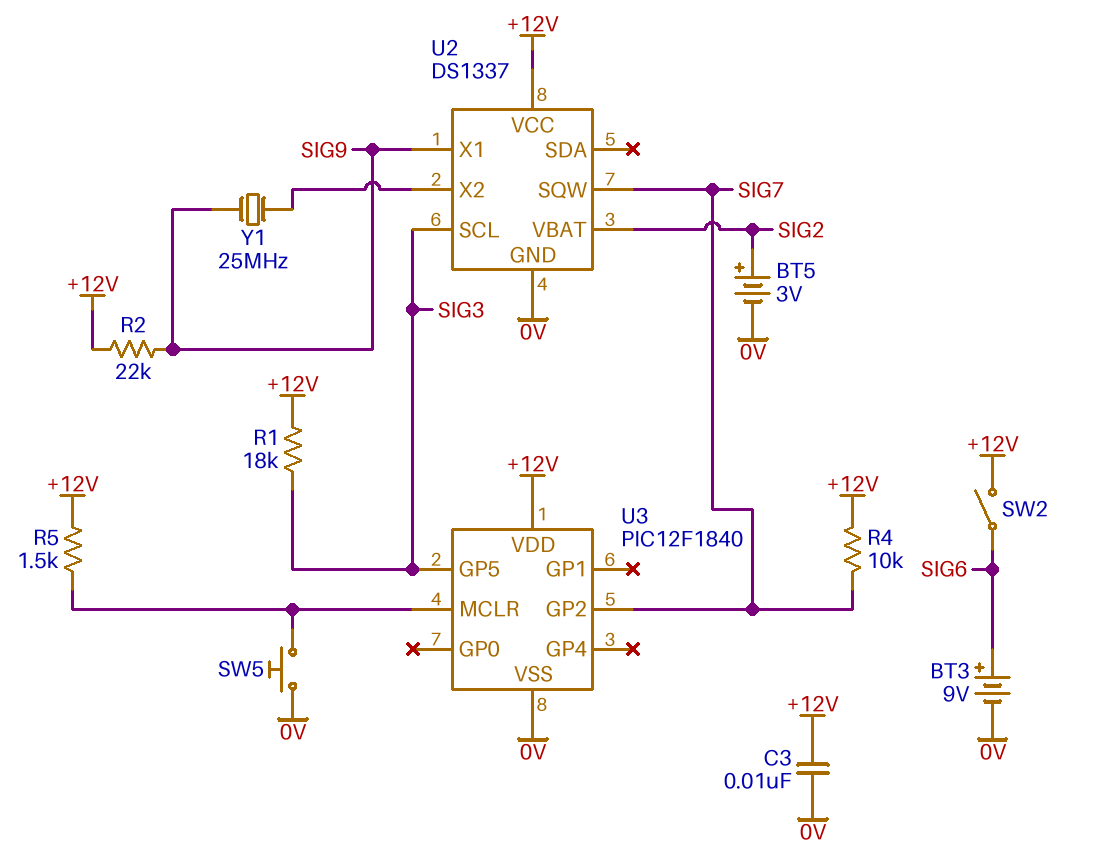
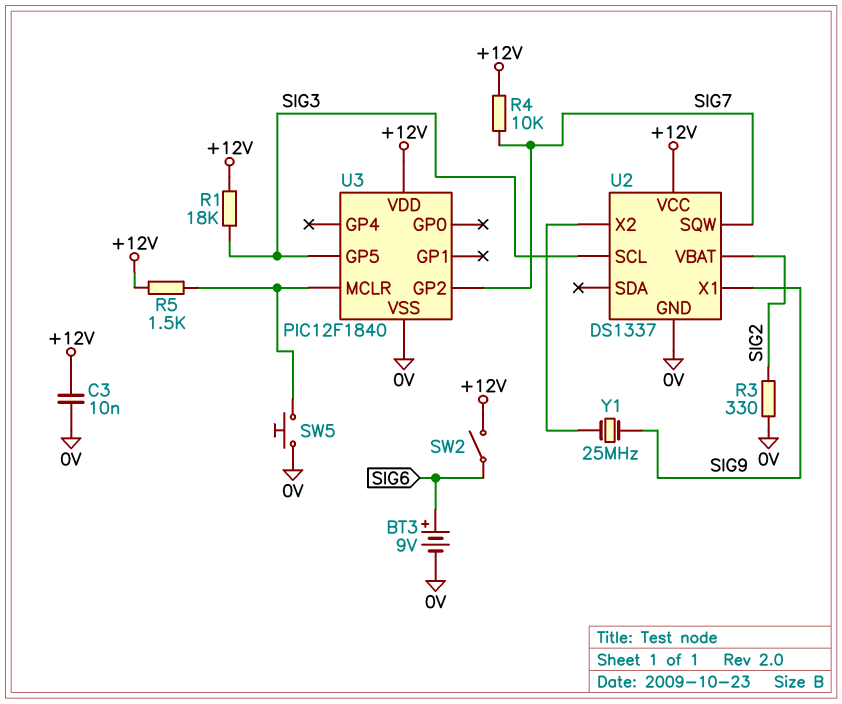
BT5: 3V (plus SIG2, minus 0V) -> none
R2: 22k (+12V, SIG9) -> none
R3: none -> 330 (0V, SIG2)

